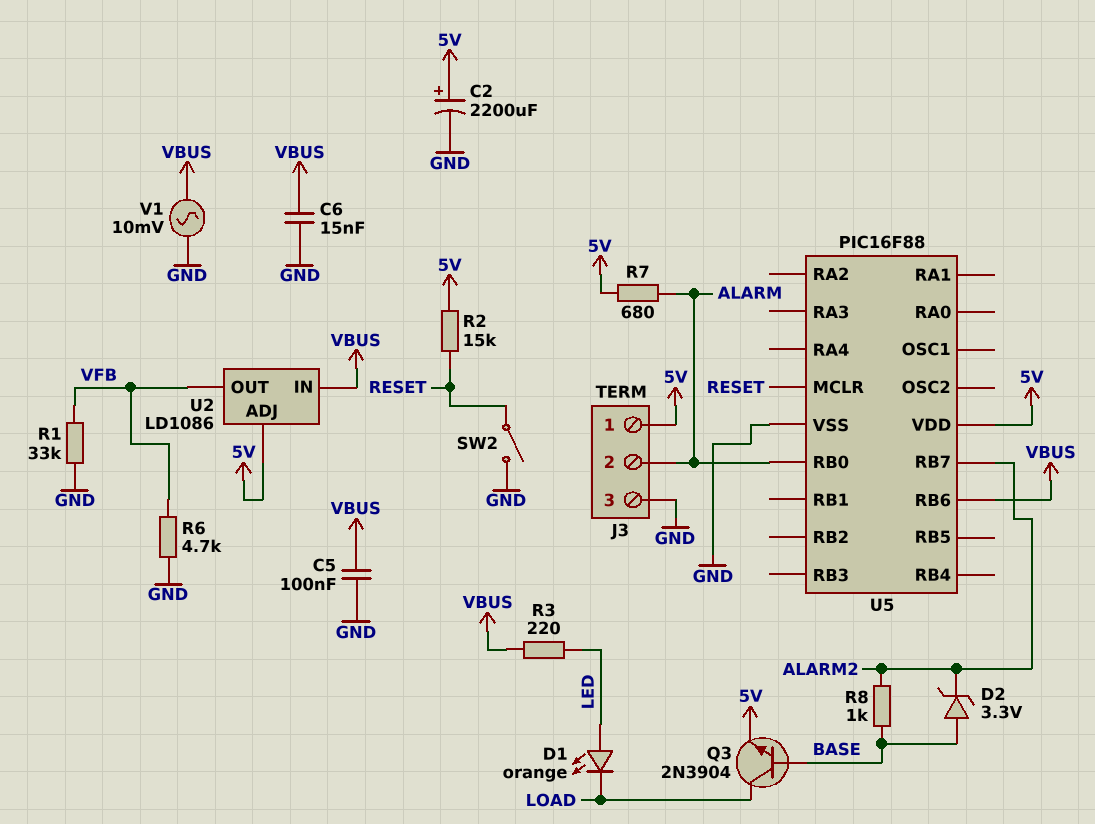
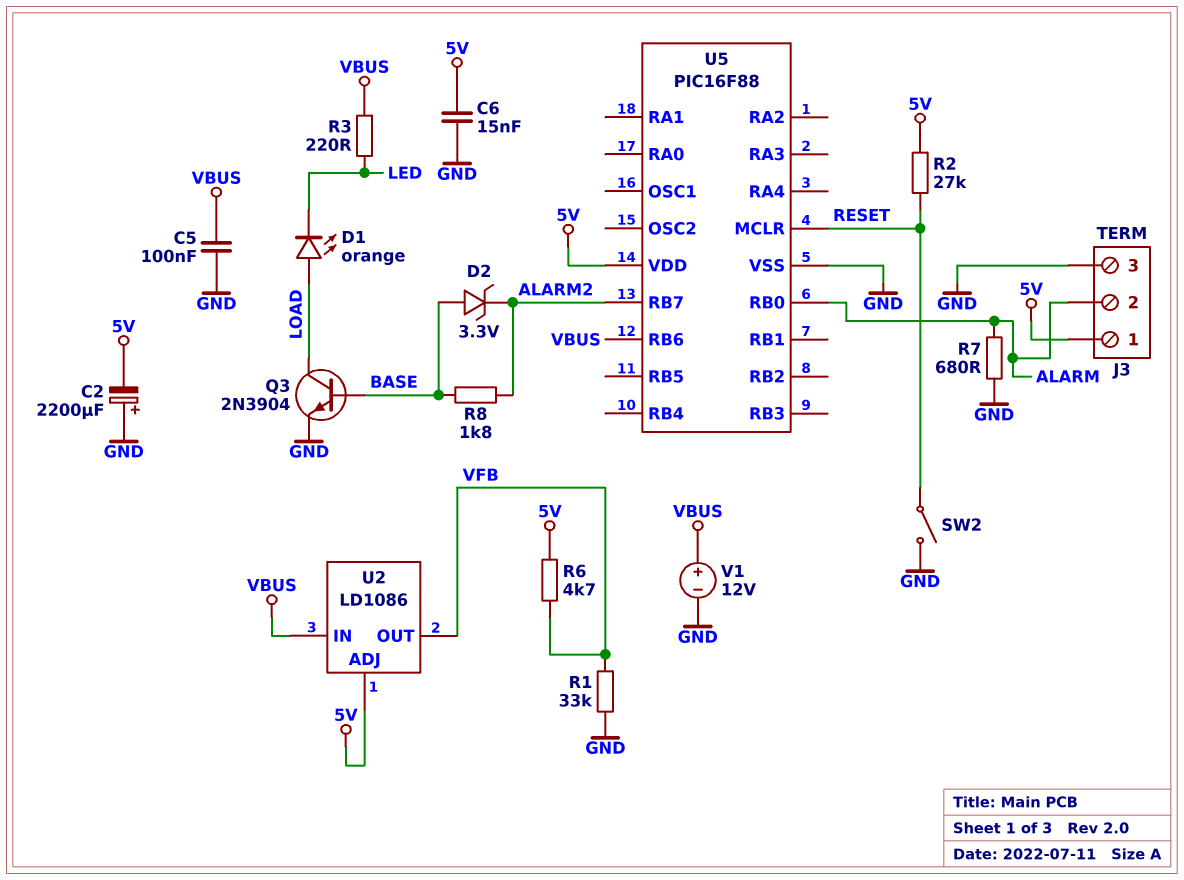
C2: 2200uF (plus 5V, minus GND) -> 2200uF (plus GND, minus 5V)
C6: 15nF (GND, VBUS) -> 15nF (5V, GND)
D1: LED orange (A LED, K LOAD) -> LED orange (A LOAD, K LED)
Q3: NPN 2N3904 (B BASE, C LOAD, E 5V) -> NPN 2N3904 (B BASE, C LOAD, E GND)
R2: 15k (5V, RESET) -> 27k (5V, RESET)
R6: 4.7k (GND, VFB) -> 4.7k (5V, VFB)
R7: 680 (5V, ALARM) -> 680 (ALARM, GND)
R8: 1k (ALARM2, BASE) -> 1.8k (ALARM2, BASE)
V1: AC 10mV (GND, VBUS) -> 12V (plus VBUS, minus GND)

